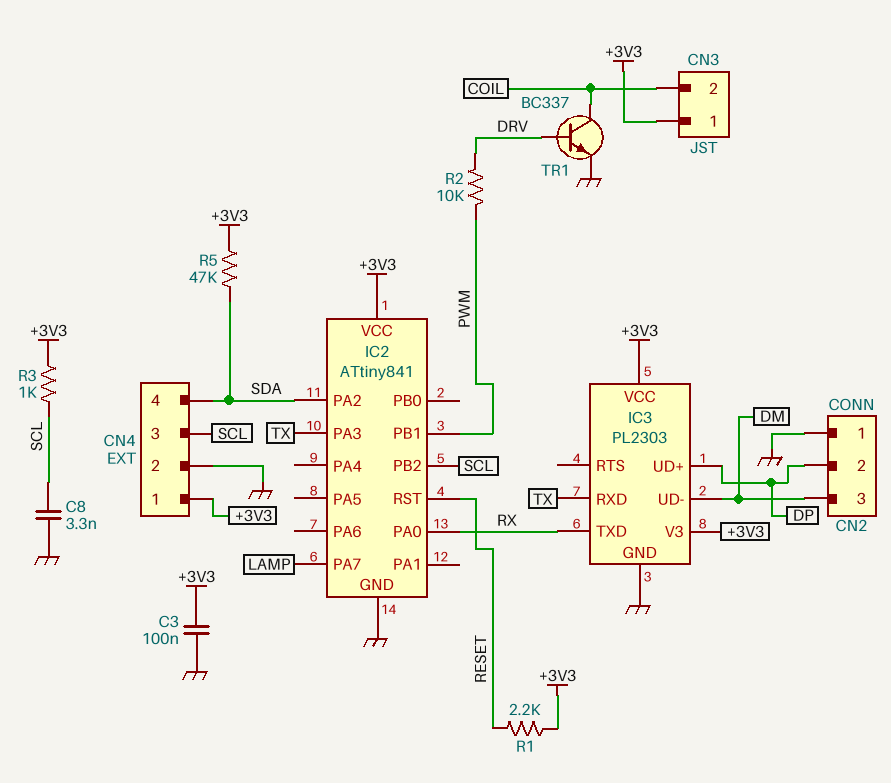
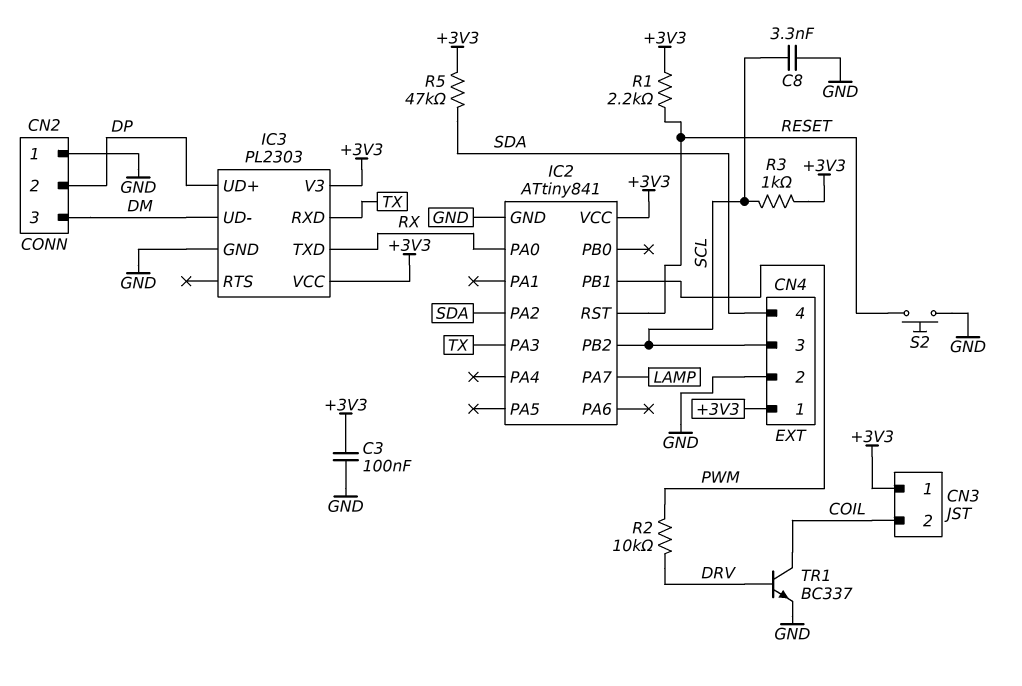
S2: none -> button (GND, RESET)

